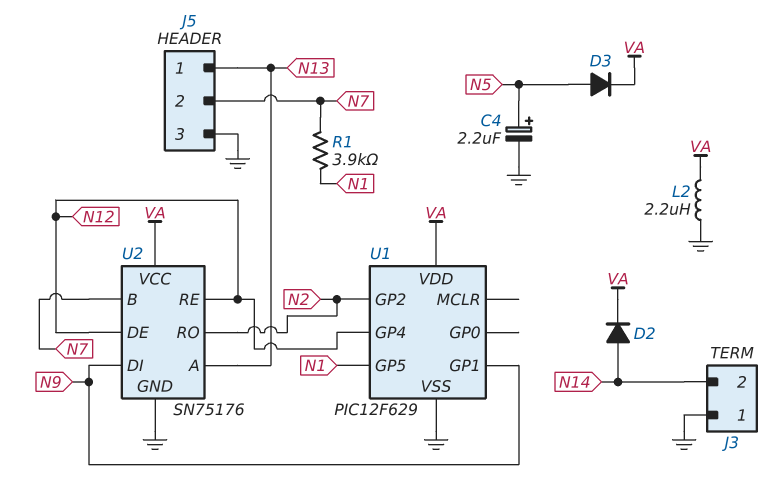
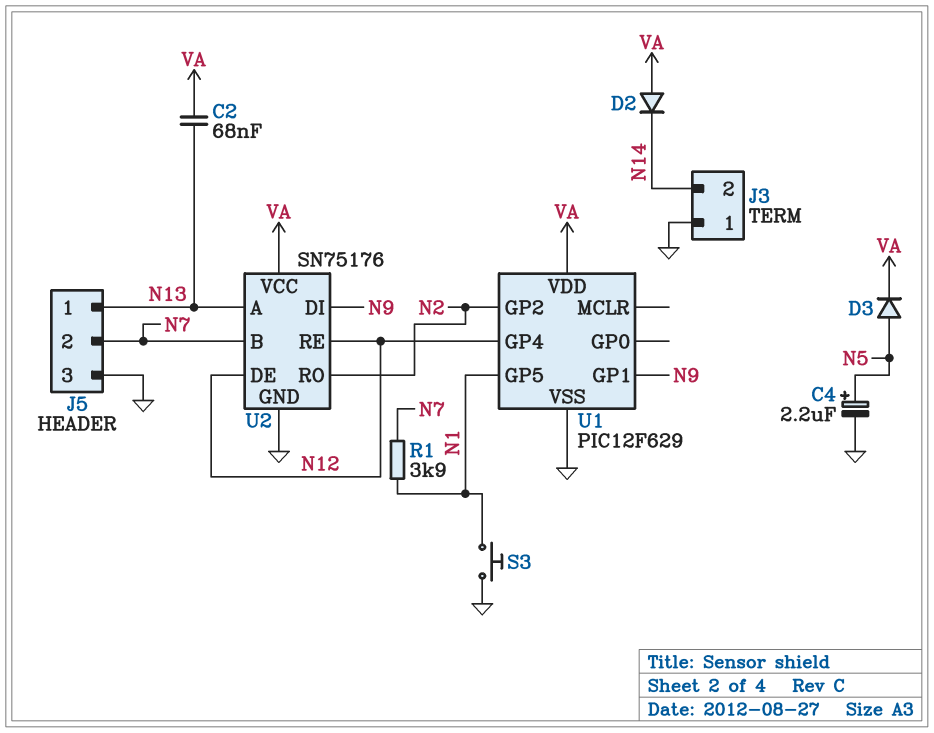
C2: none -> 68nF (N13, VA)
D2: diode (A N14, K VA) -> diode (A VA, K N14)
L2: 2.2uH (GND, VA) -> none
S3: none -> button (GND, N1)

